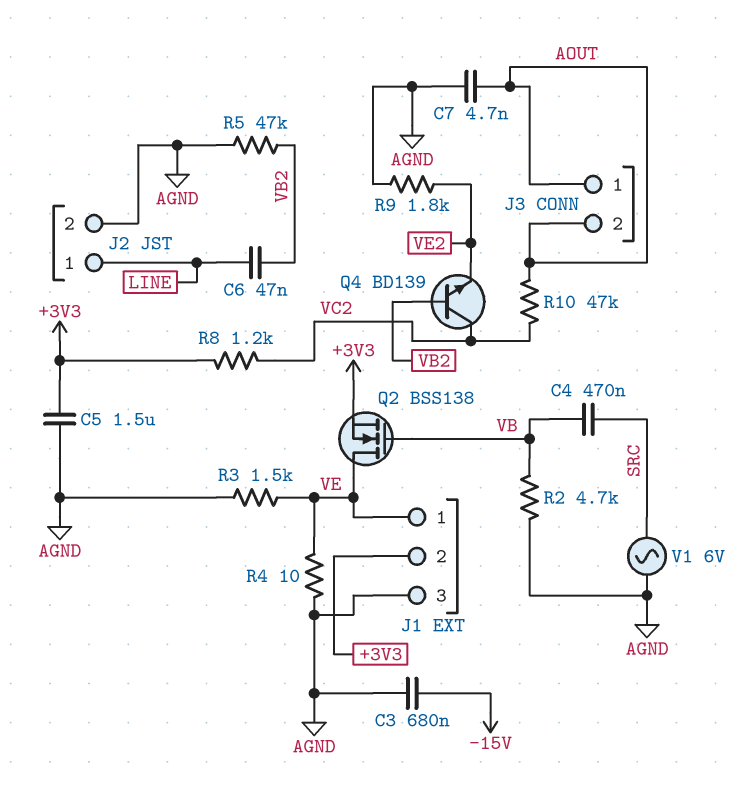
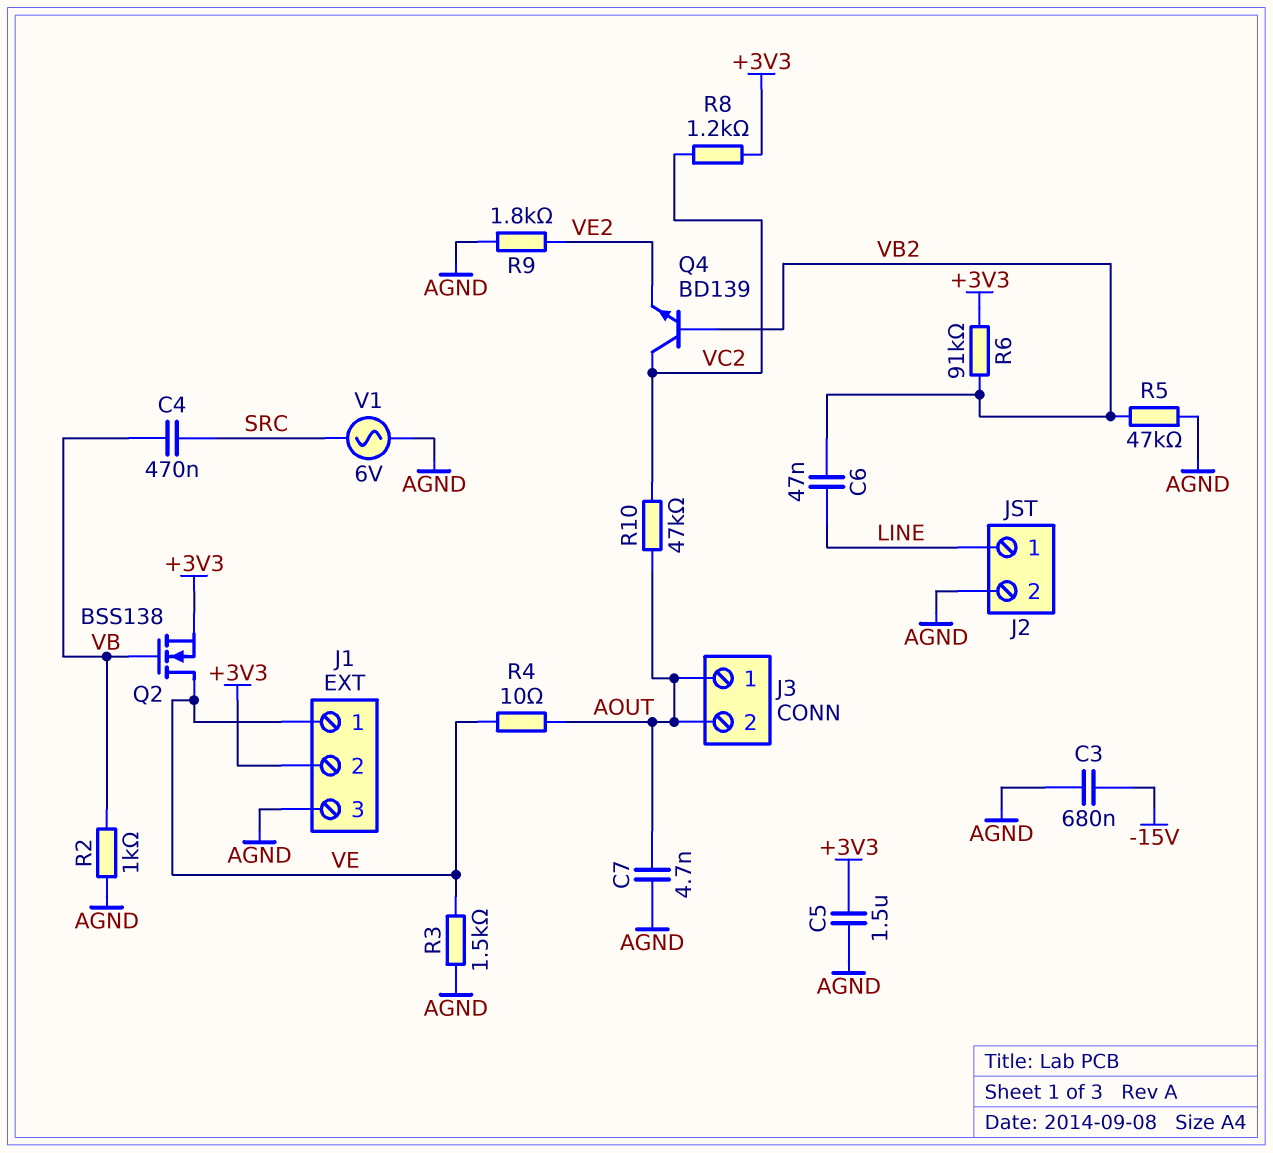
R2: 4.7k (AGND, VB) -> 1k (AGND, VB)
R4: 10 (AGND, VE) -> 10 (AOUT, VE)
R6: none -> 91k (+3V3, VB2)

